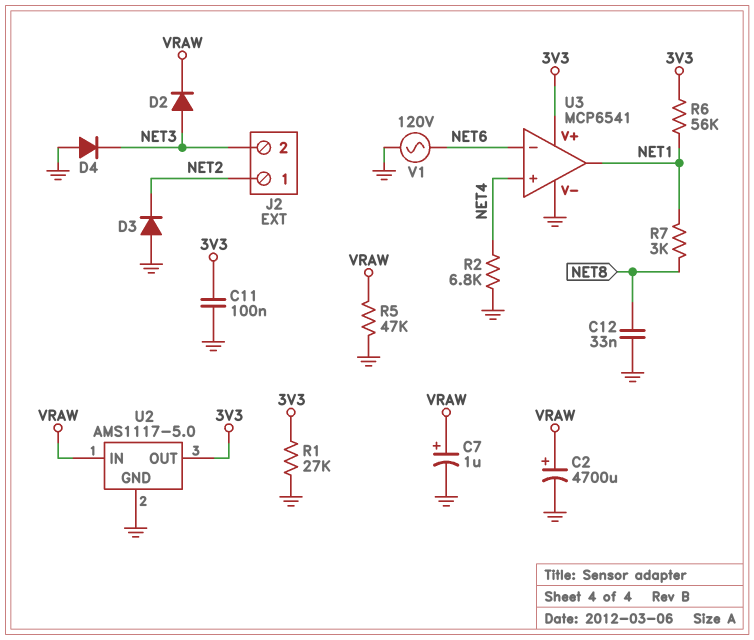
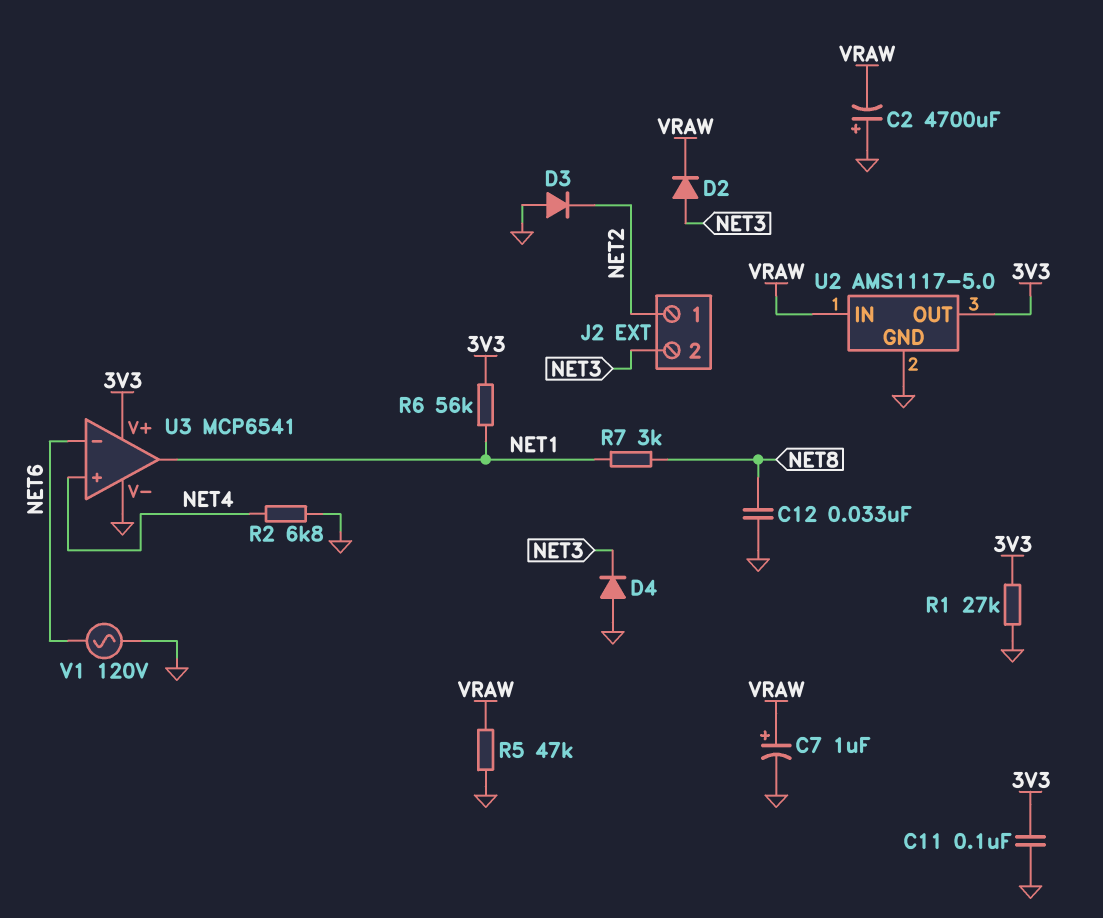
C2: 4700uF (plus VRAW, minus GND) -> 4700uF (plus GND, minus VRAW)

